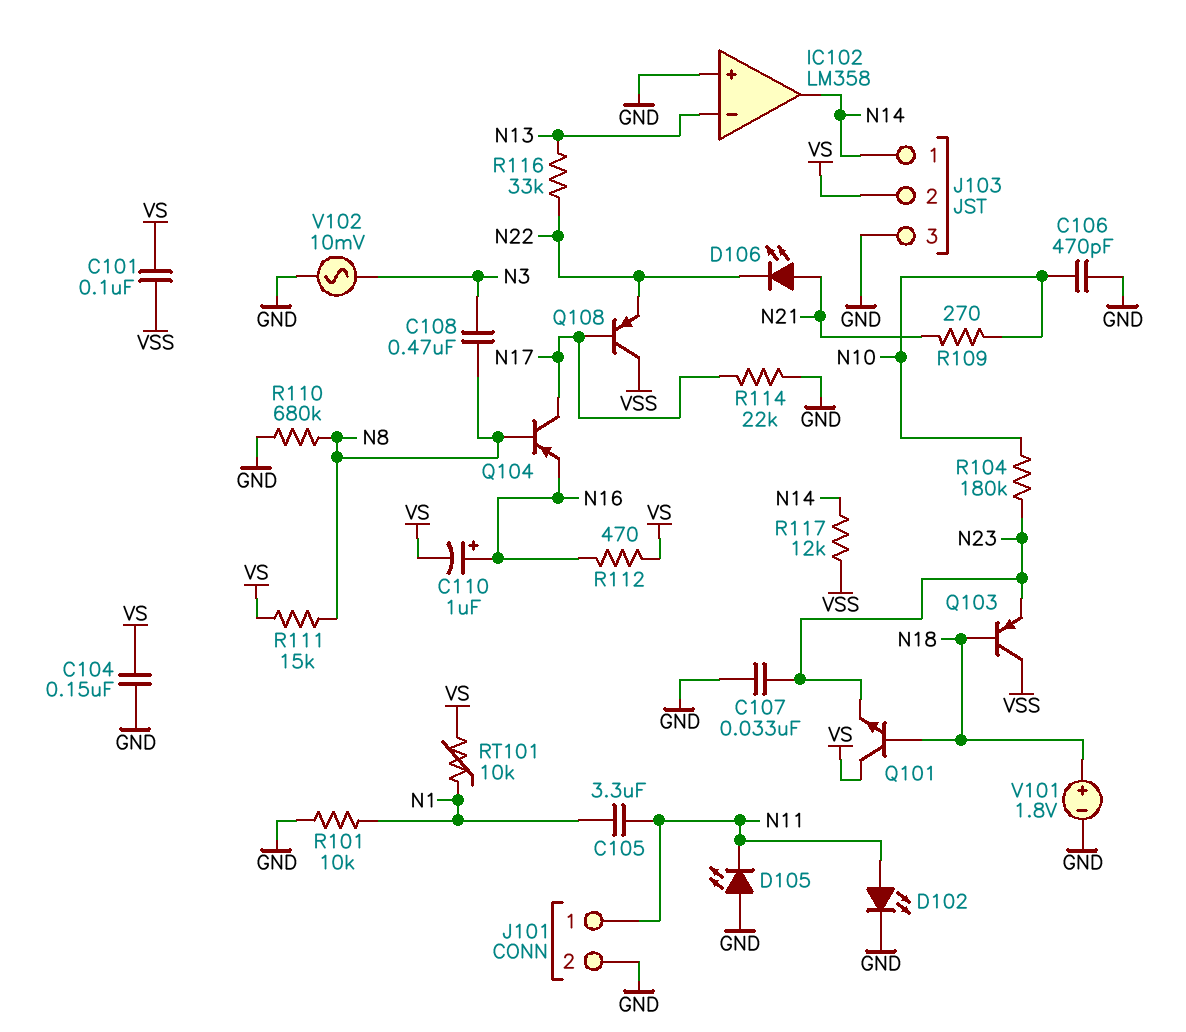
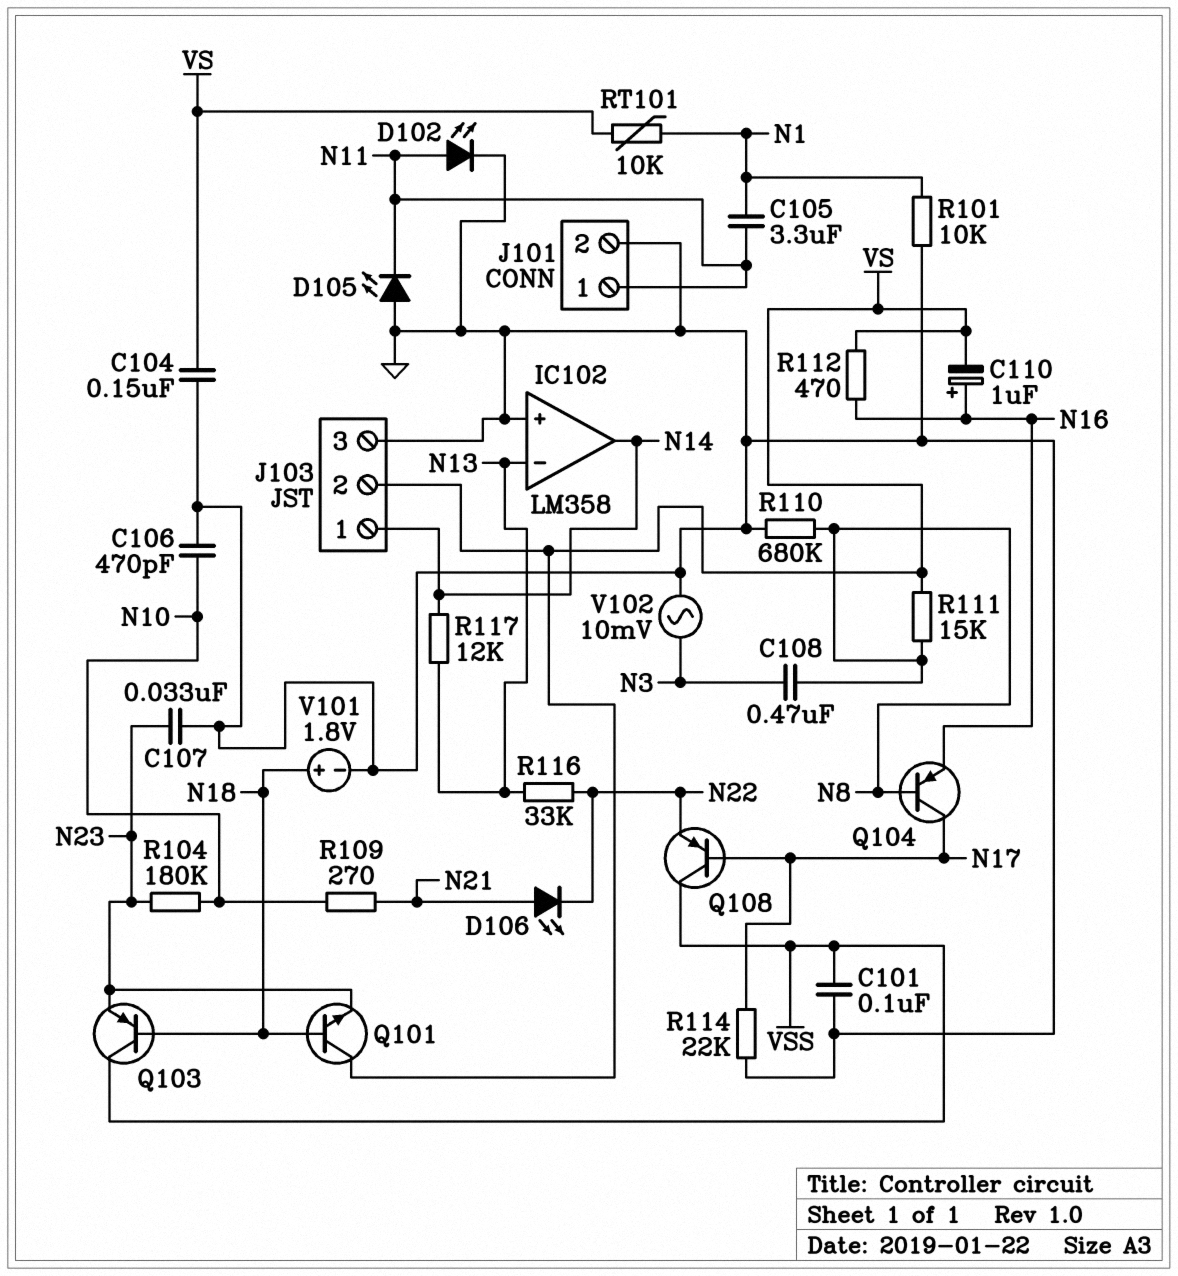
C101: 100nF (VS, VSS) -> 100nF (GND, VSS)
R117: 12k (N14, VSS) -> 12k (N13, N14)

